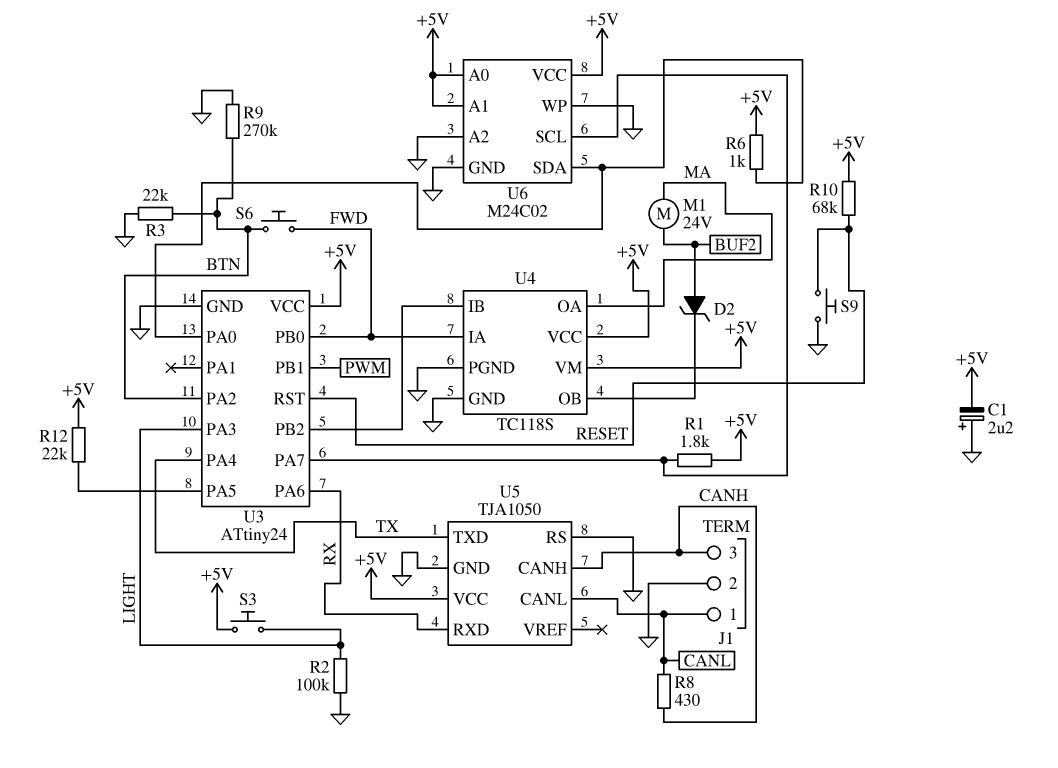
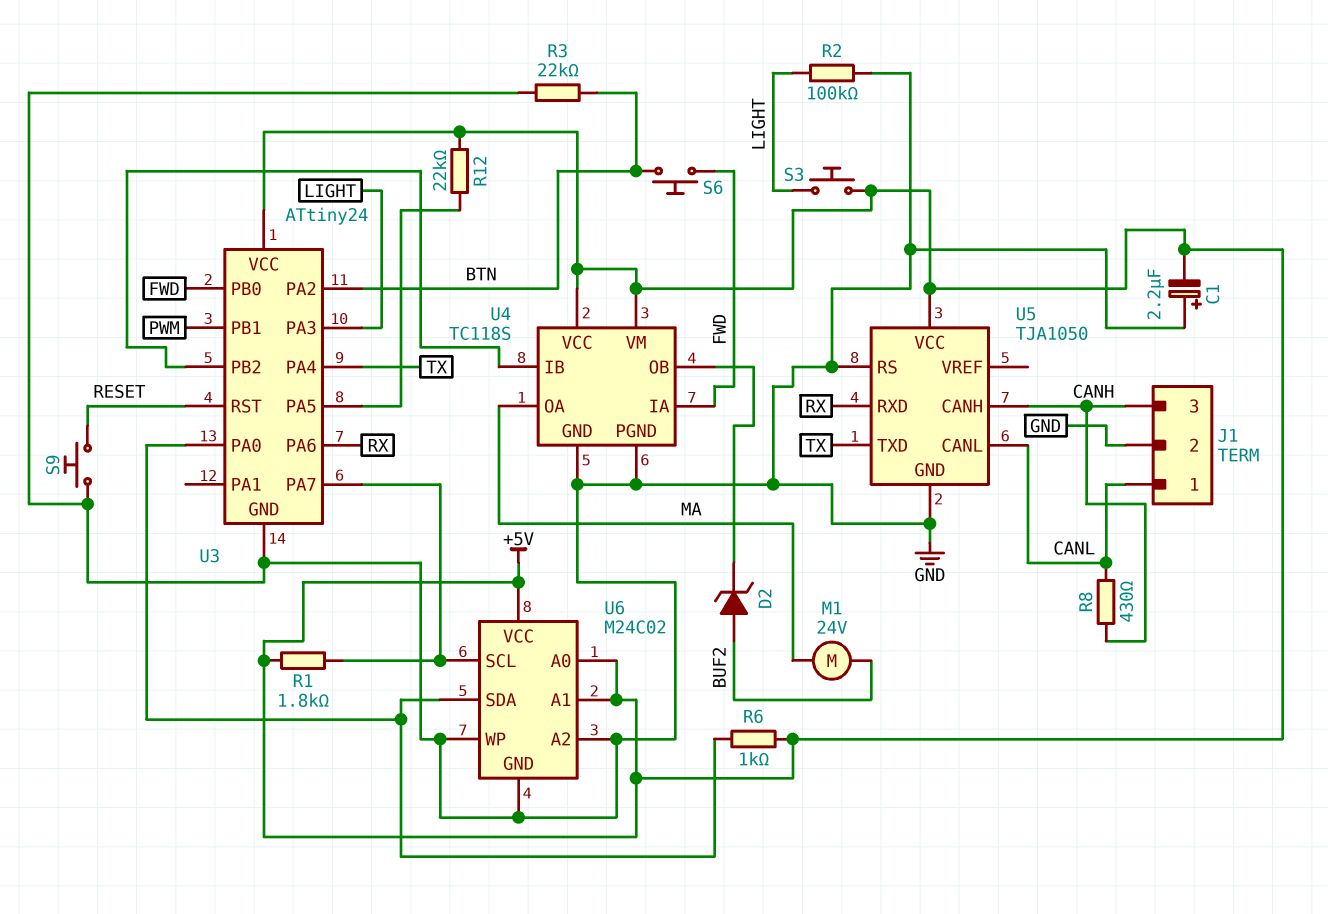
R9: 270k (BTN, GND) -> none
R10: 68k (+5V, RESET) -> none

